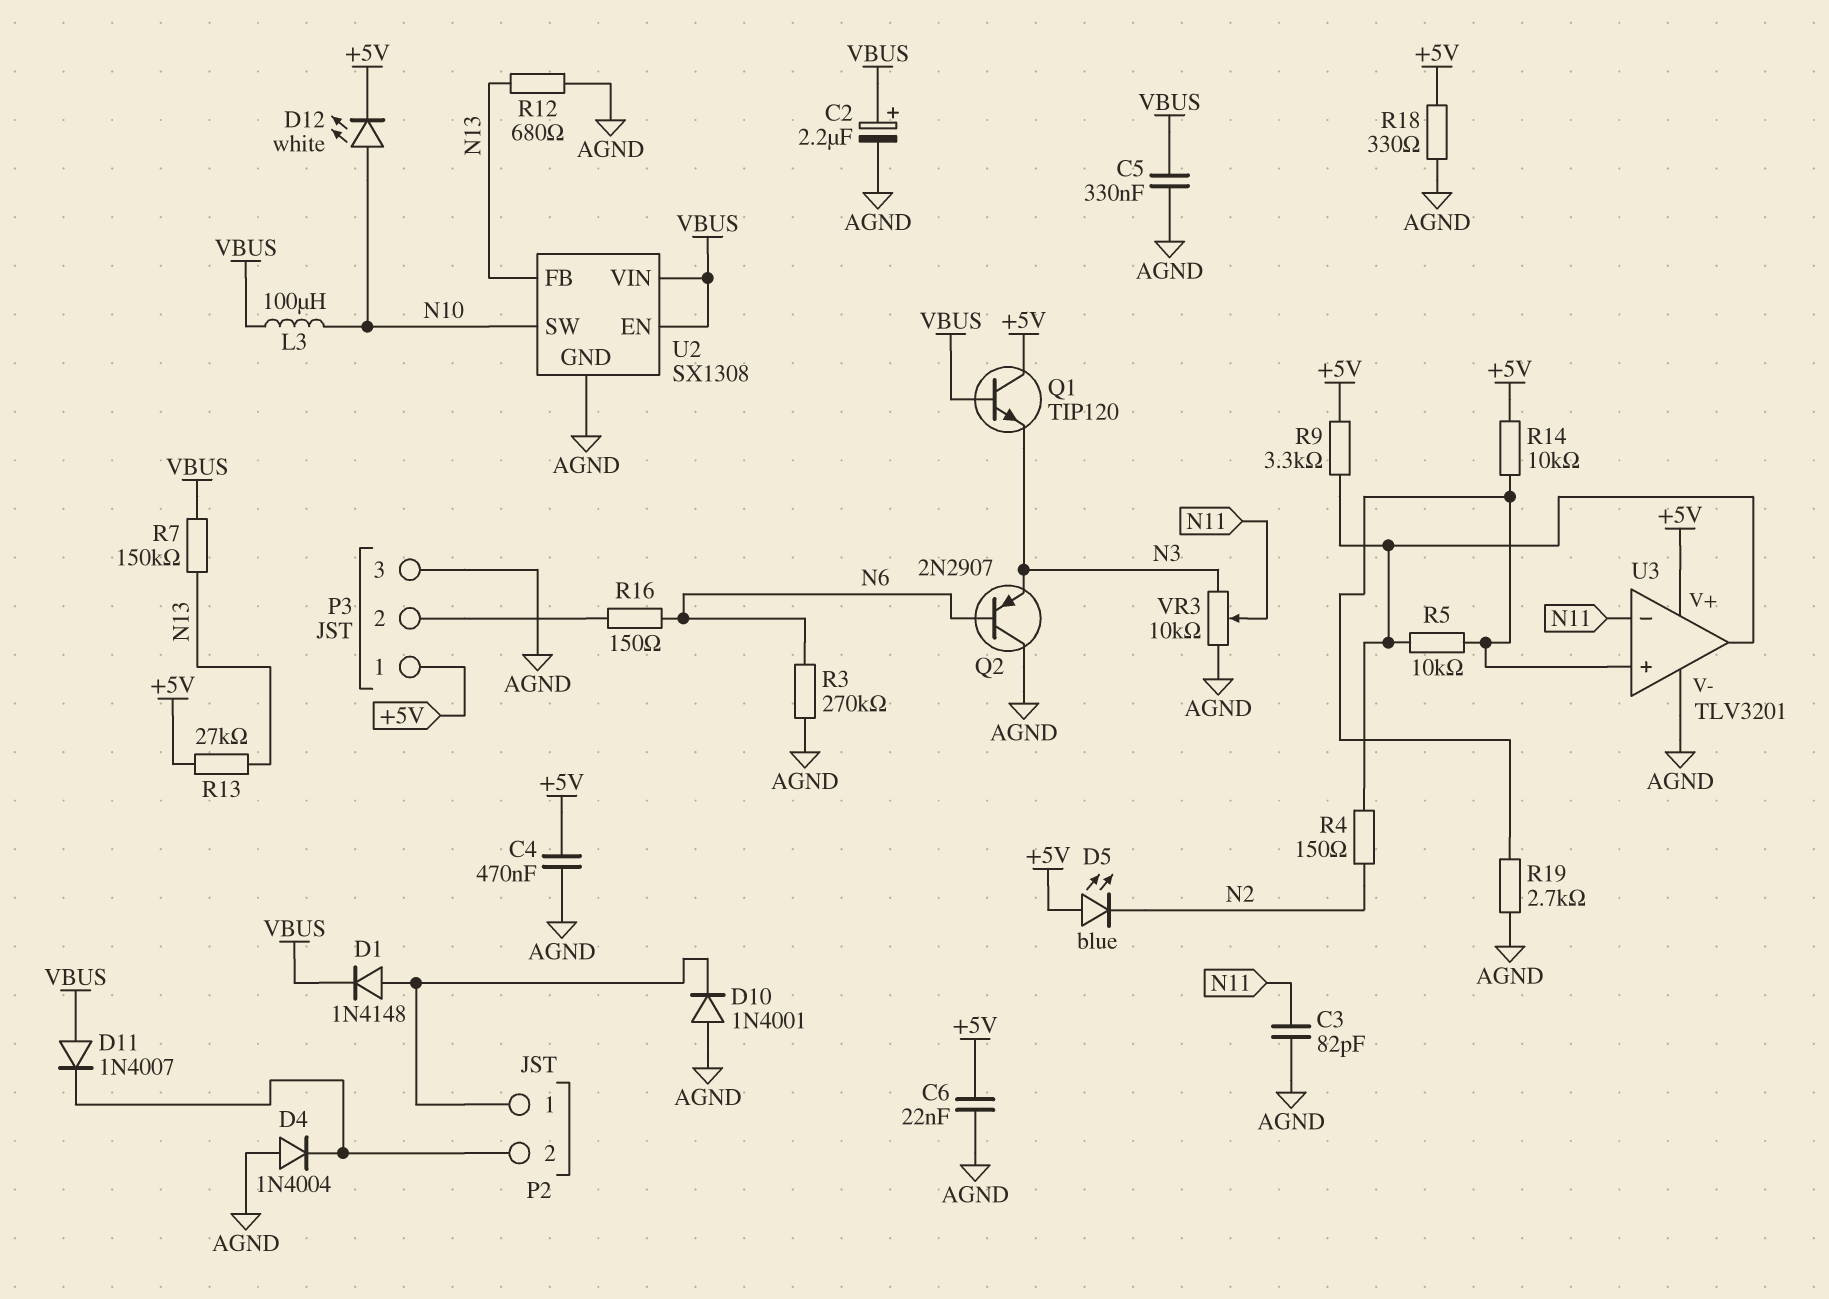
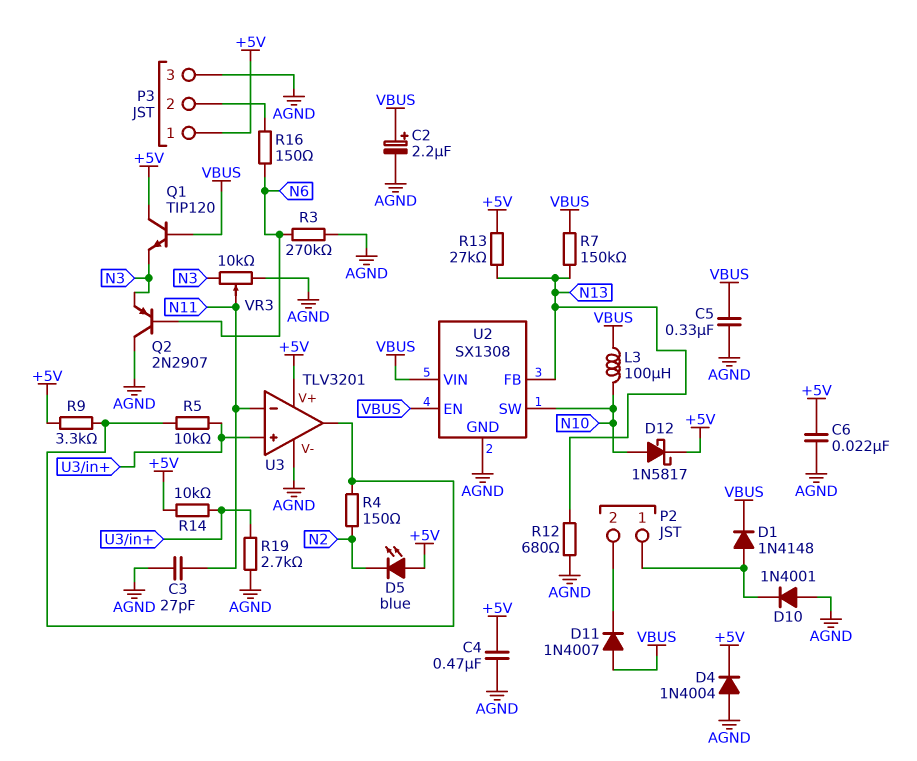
C3: 82pF (AGND, N11) -> 27pF (AGND, N11)
D4: diode 1N4004 (A AGND, K P2/2) -> diode 1N4004 (A AGND, K +5V)
D12: LED white (A N10, K +5V) -> schottky 1N5817 (A N10, K +5V)
R18: 330 (+5V, AGND) -> none

